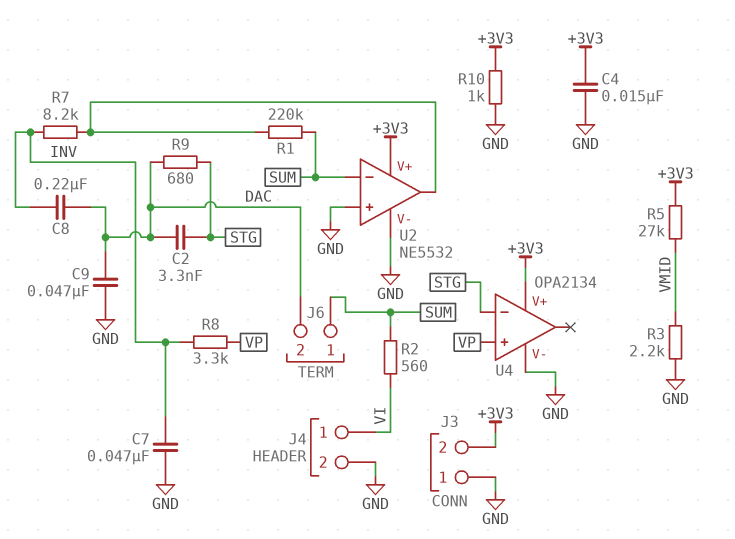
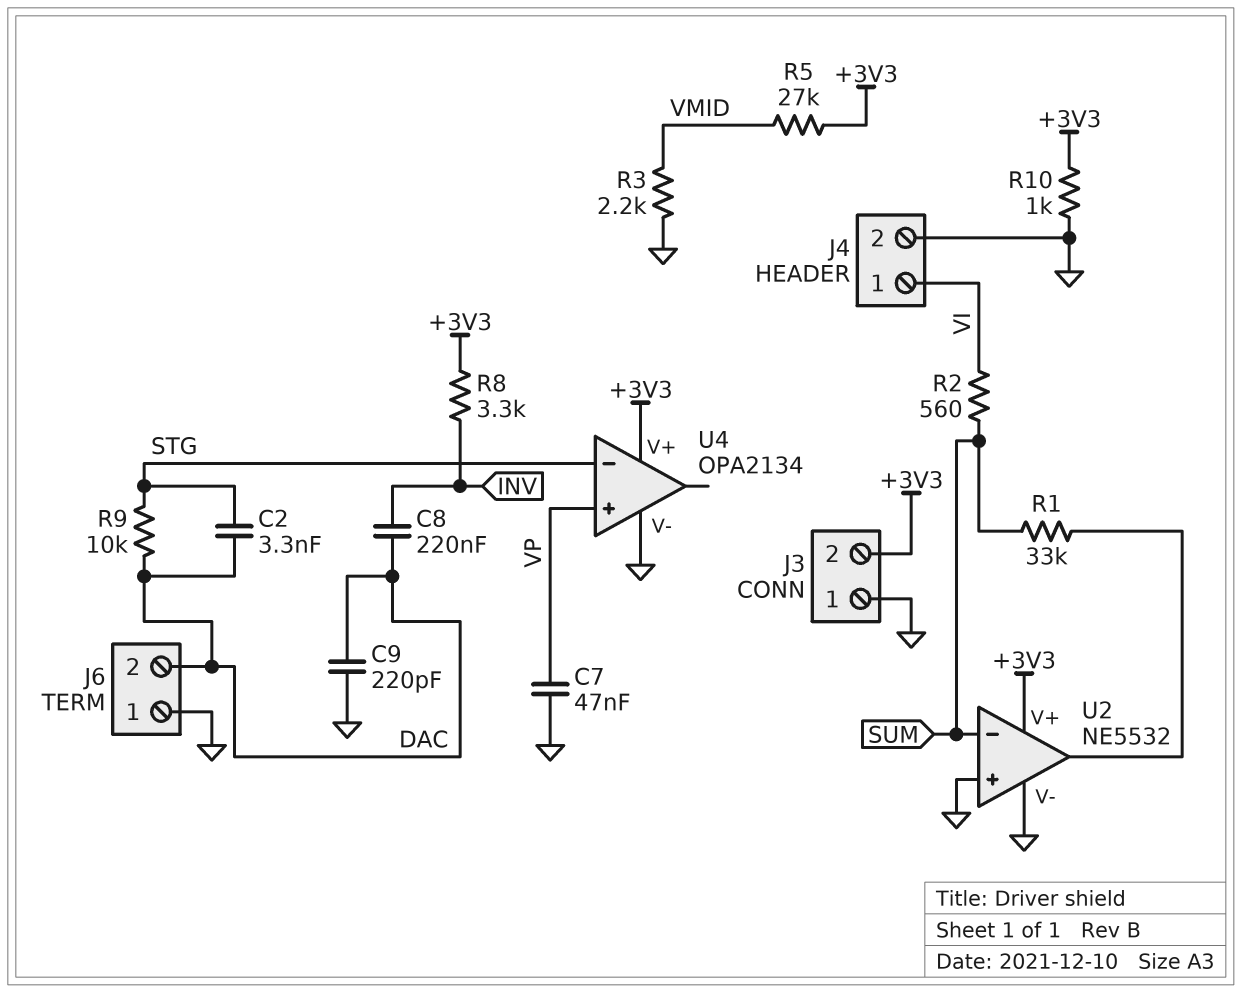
C4: 15nF (+3V3, GND) -> none
C7: 47nF (GND, INV) -> 47nF (GND, VP)
C9: 47nF (DAC, GND) -> 220pF (DAC, GND)
J6 pin 1: SUM -> GND
R1: 220k (SUM, U2/out) -> 33k (SUM, U2/out)
R7: 8.2k (INV, U2/out) -> none
R8: 3.3k (INV, VP) -> 3.3k (+3V3, INV)
R9: 680 (DAC, STG) -> 10k (DAC, STG)

